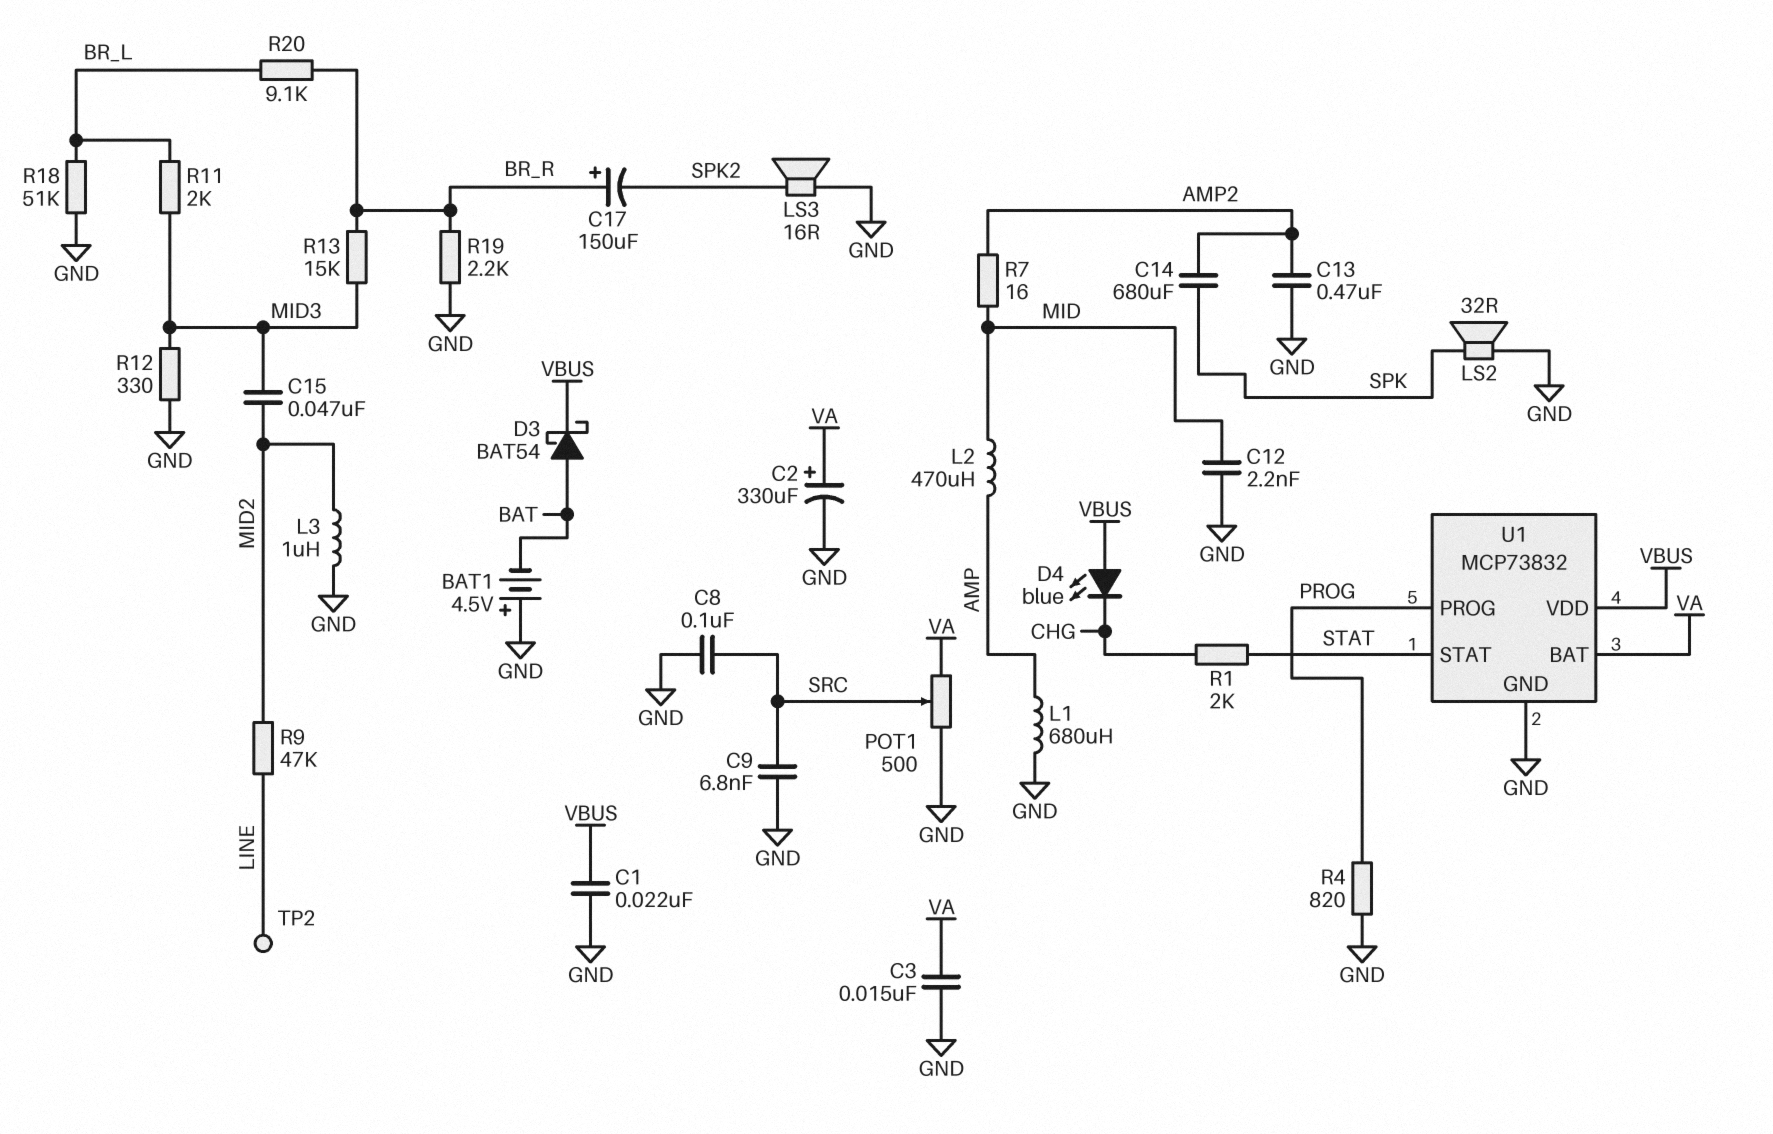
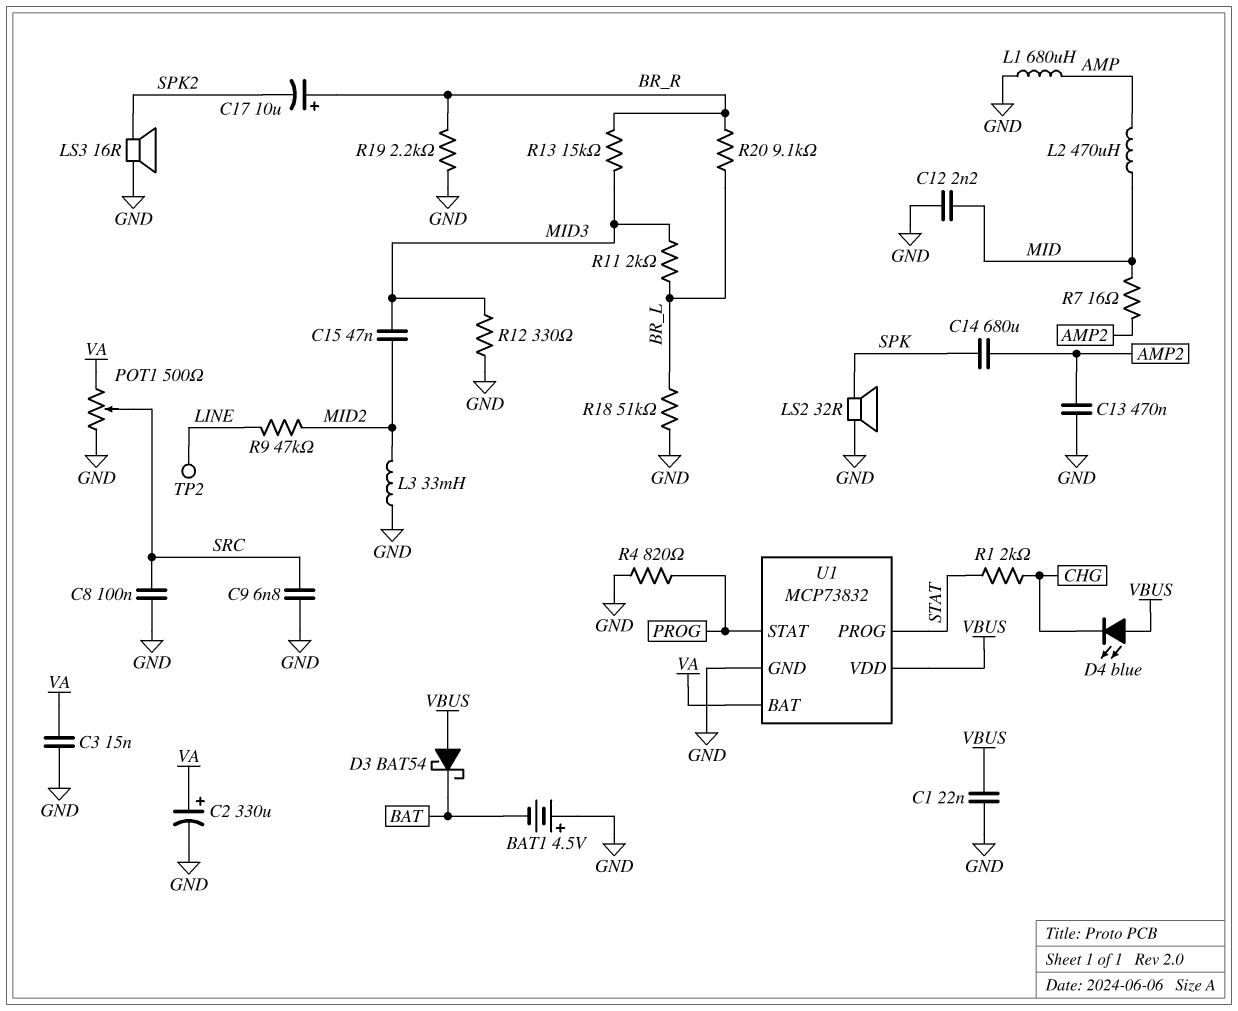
C17: 150uF (plus BR_R, minus SPK2) -> 10uF (plus BR_R, minus SPK2)
D3: schottky BAT54 (A BAT, K VBUS) -> schottky BAT54 (A VBUS, K BAT)
L3: 1uH (GND, MID2) -> 33mH (GND, MID2)
U1 pin PROG: PROG -> STAT
U1 pin STAT: STAT -> PROG

